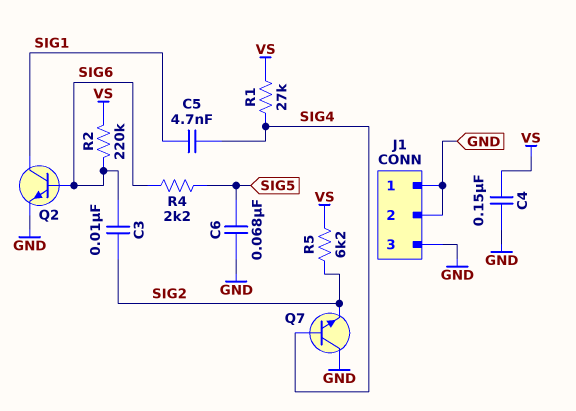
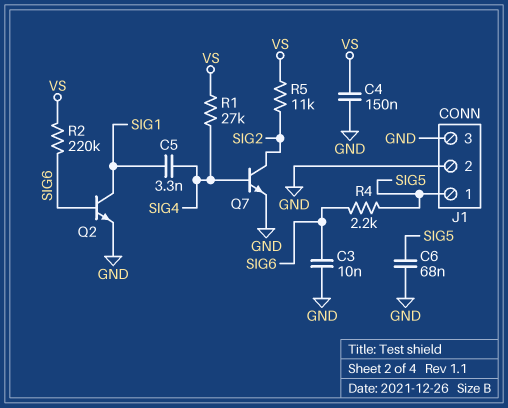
C3: 10nF (SIG2, SIG6) -> 10nF (GND, SIG6)
C5: 4.7nF (SIG1, SIG4) -> 3.3nF (SIG1, SIG4)
J1 pin 1: GND -> SIG5
Q7: NPN (B SIG4, C GND, E SIG2) -> NPN (B SIG4, C SIG2, E GND)
R5: 6.2k (SIG2, VS) -> 11k (SIG2, VS)

